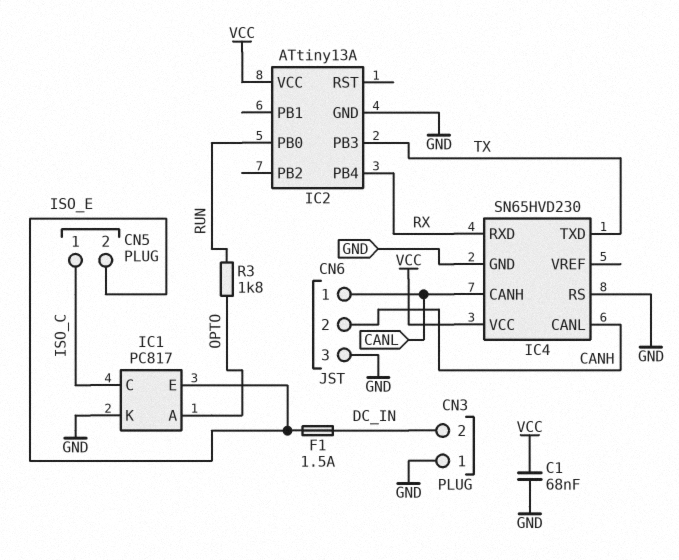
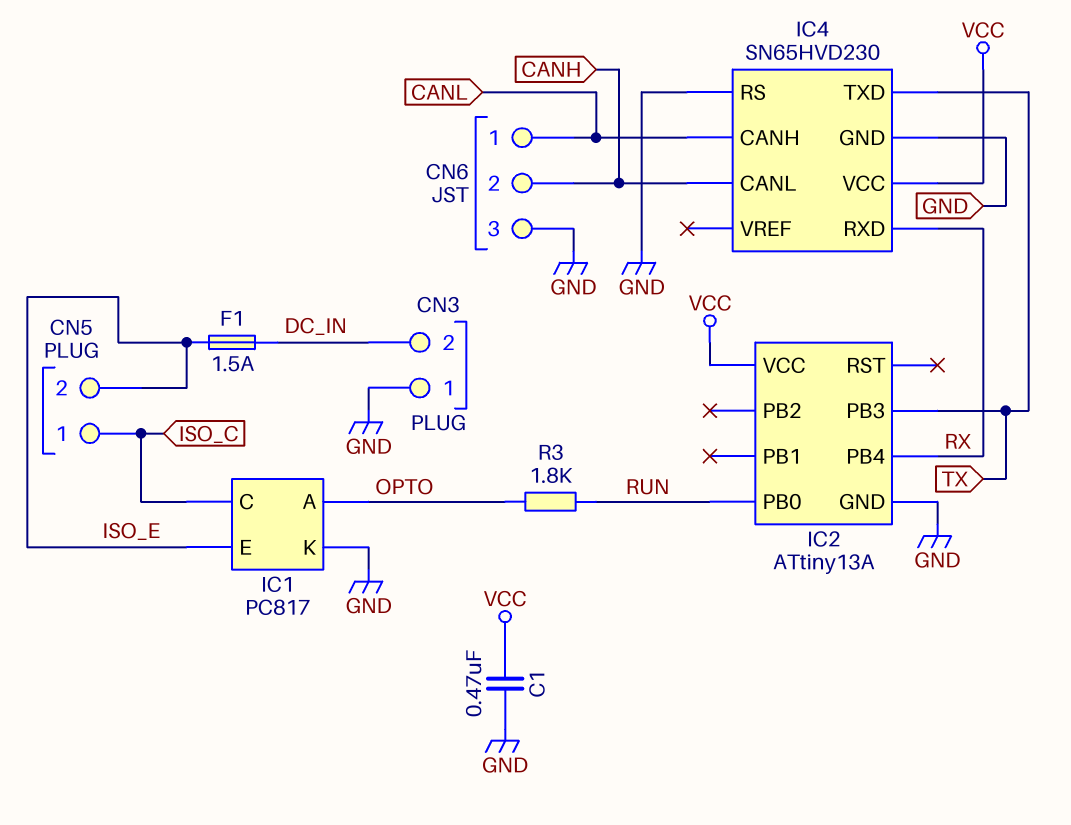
C1: 68nF (GND, VCC) -> 470nF (GND, VCC)

